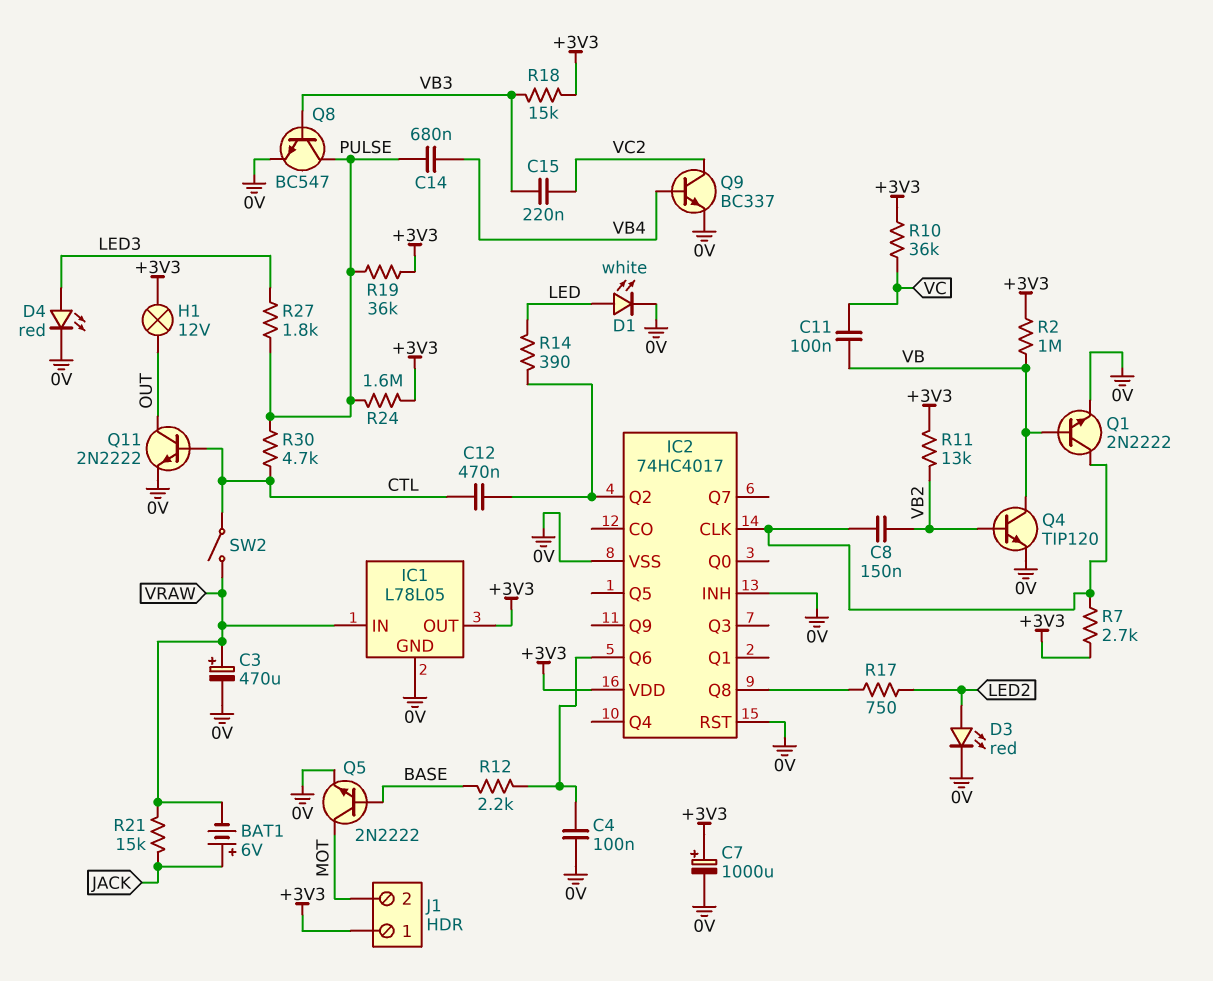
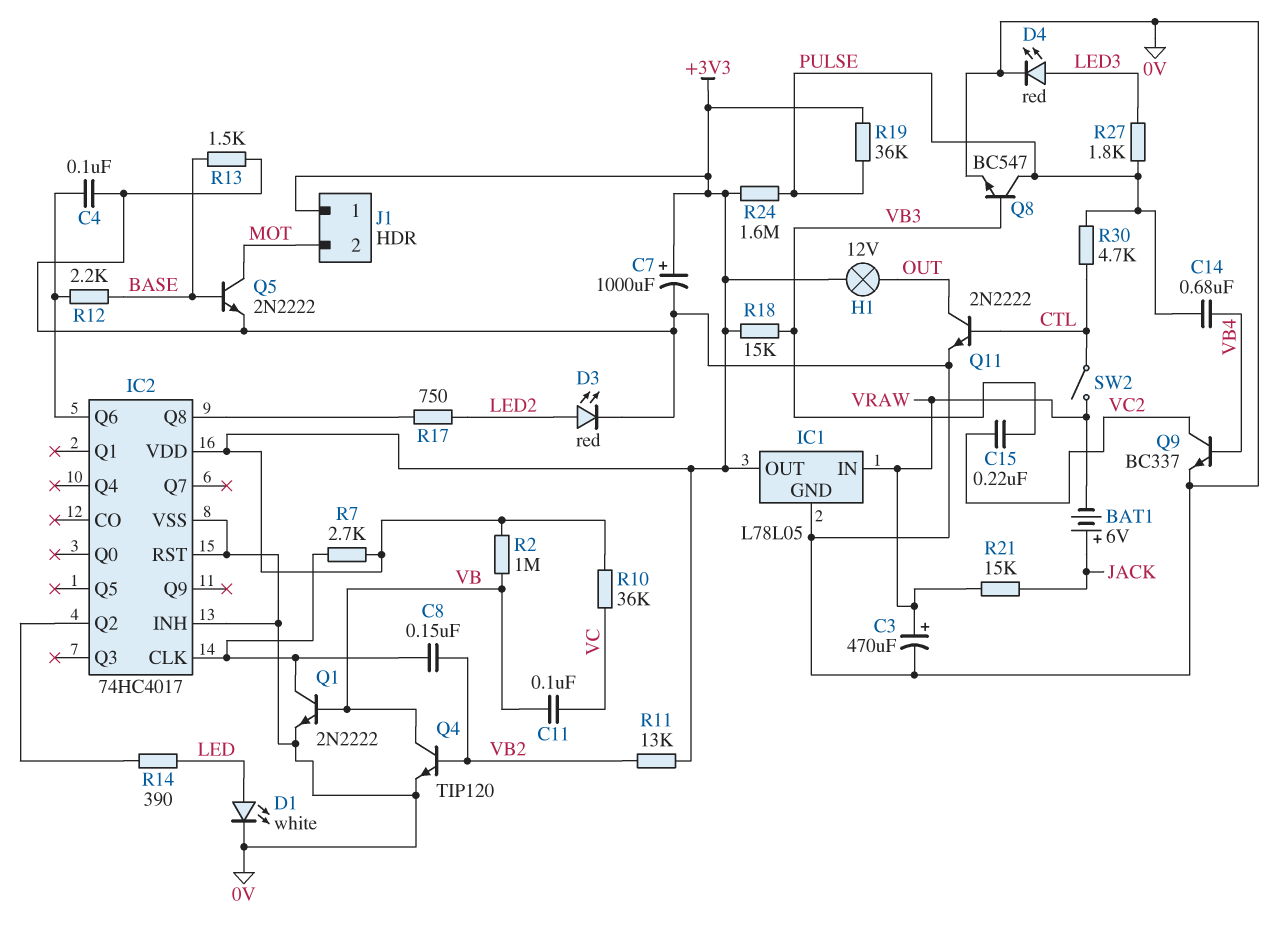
C12: 470nF (CTL, IC2/Q2) -> none
R13: none -> 1.5k (0V, BASE)

